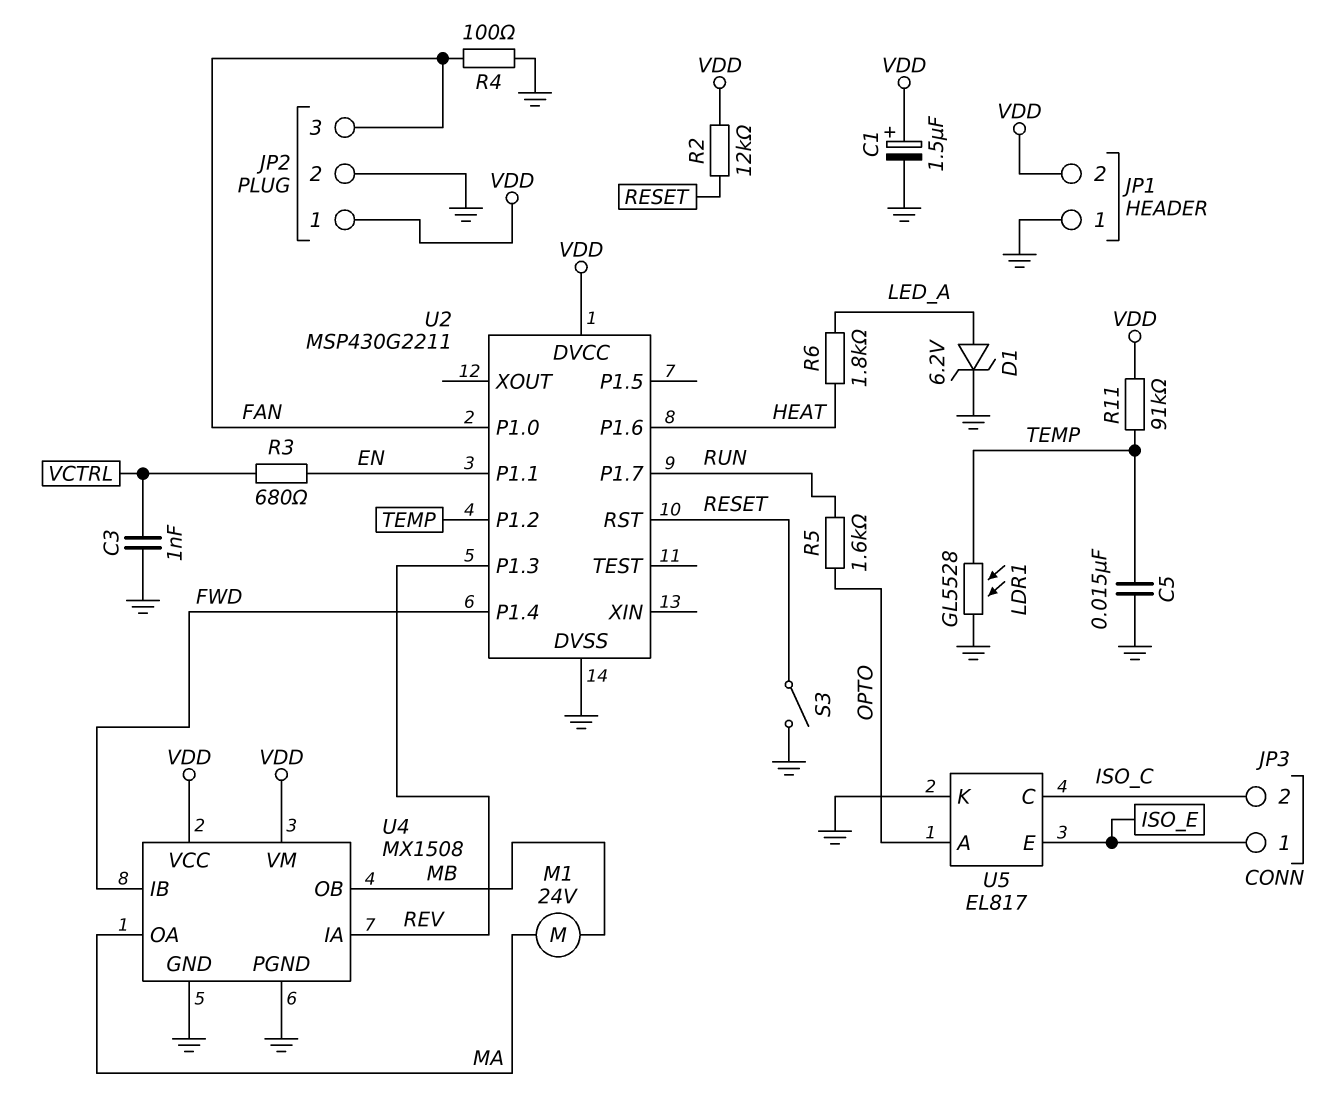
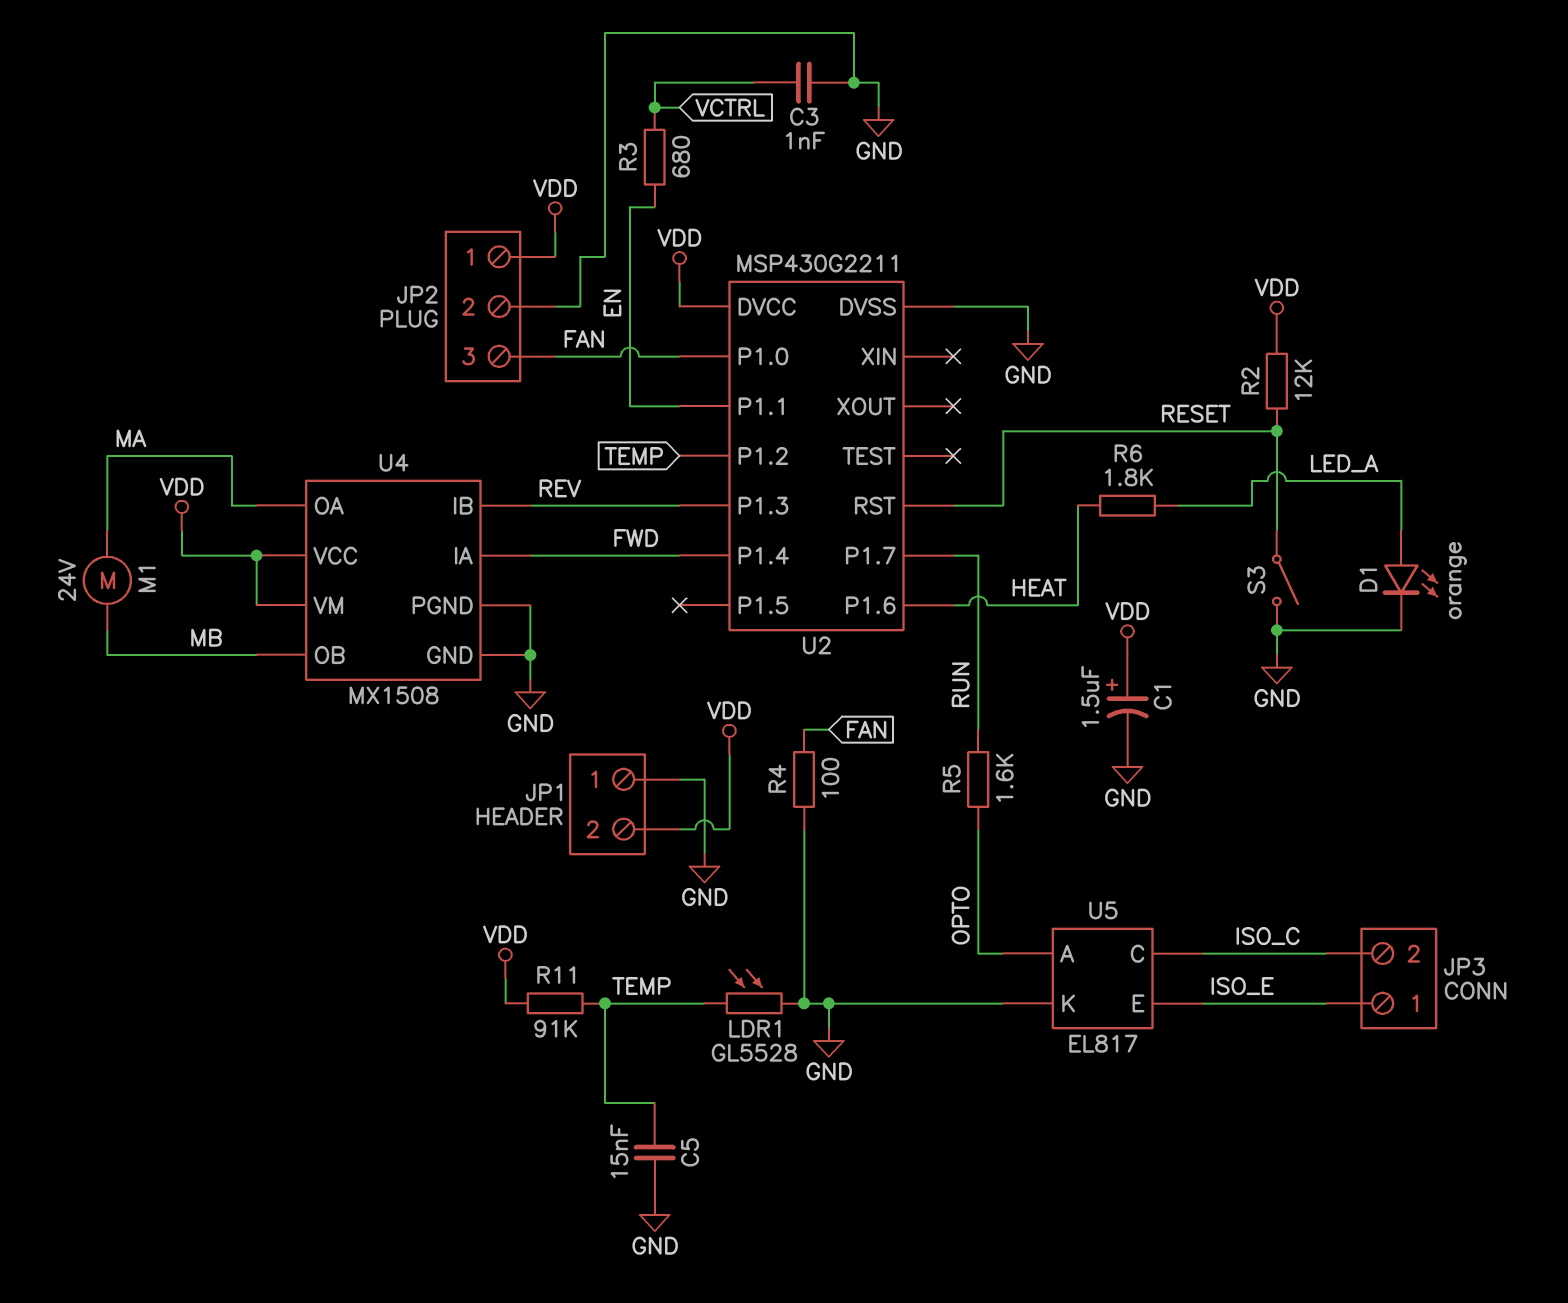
D1: zener 6.2V (A LED_A, K GND) -> LED orange (A LED_A, K GND)
U4 pin IA: REV -> FWD
U4 pin IB: FWD -> REV

